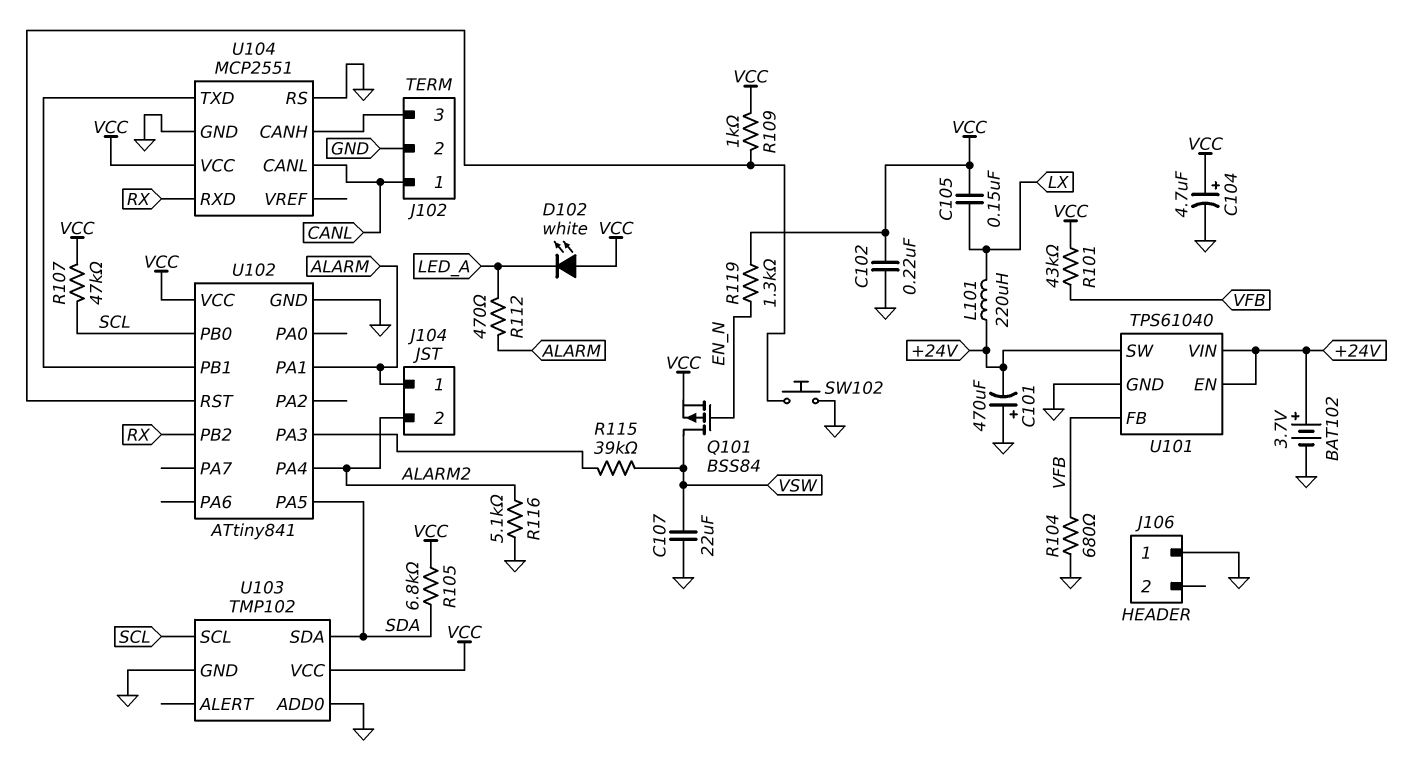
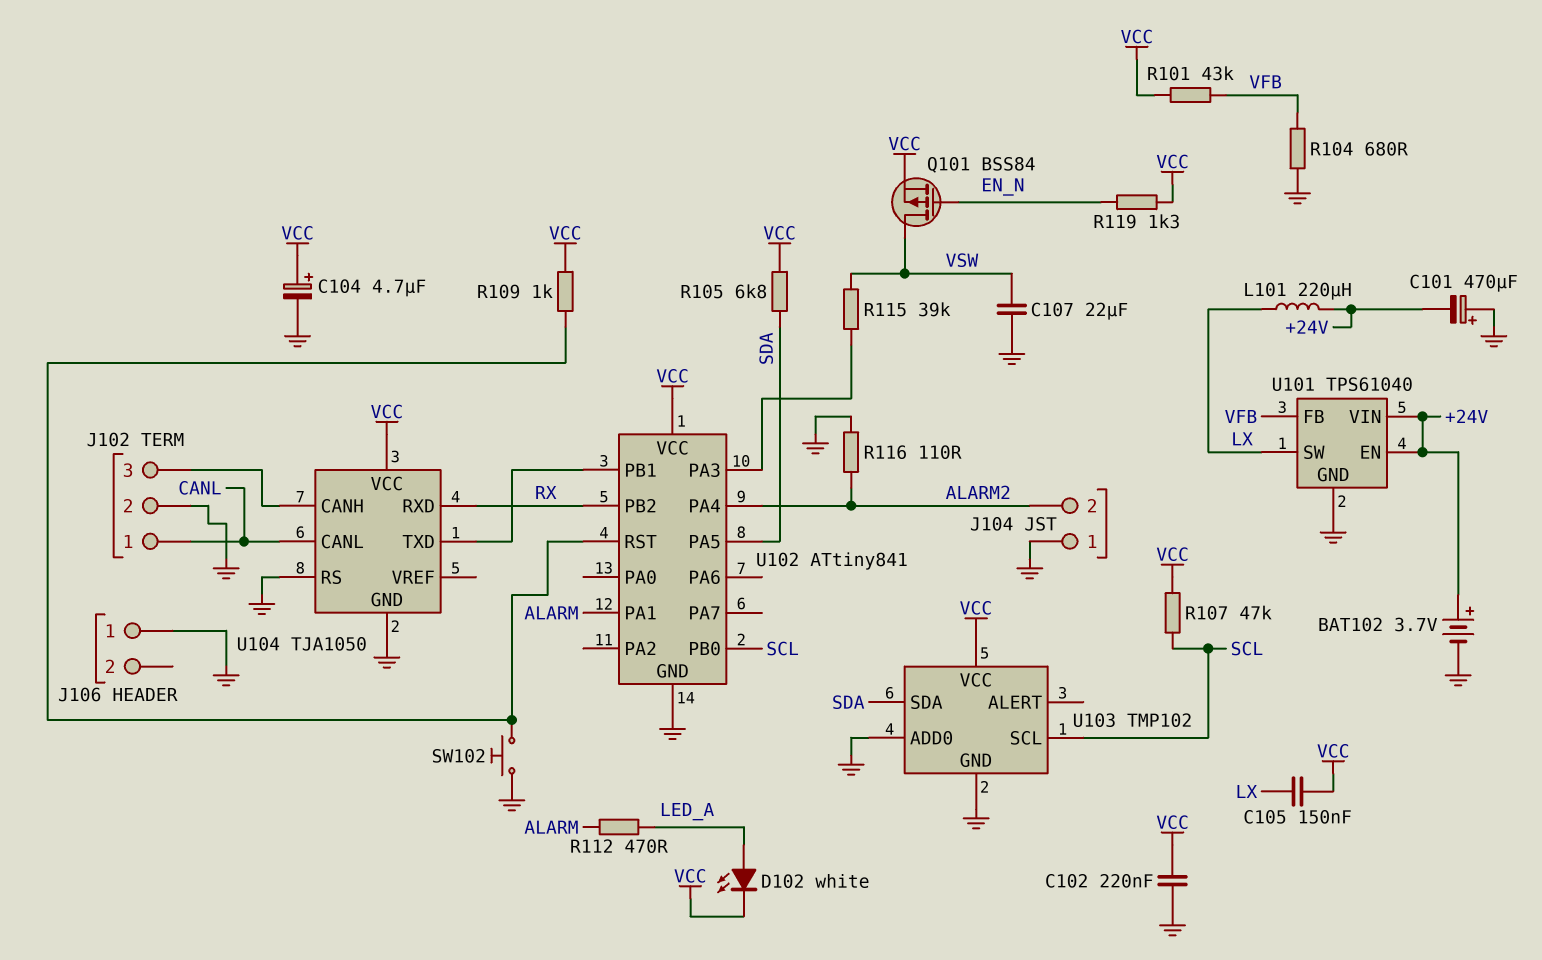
D102: LED white (A VCC, K LED_A) -> LED white (A LED_A, K VCC)
J104 pin 1: ALARM -> GND
R116: 5.1k (ALARM2, GND) -> 110 (ALARM2, GND)
U101 pin SW: +24V -> LX
U104: MCP2551 -> TJA1050

